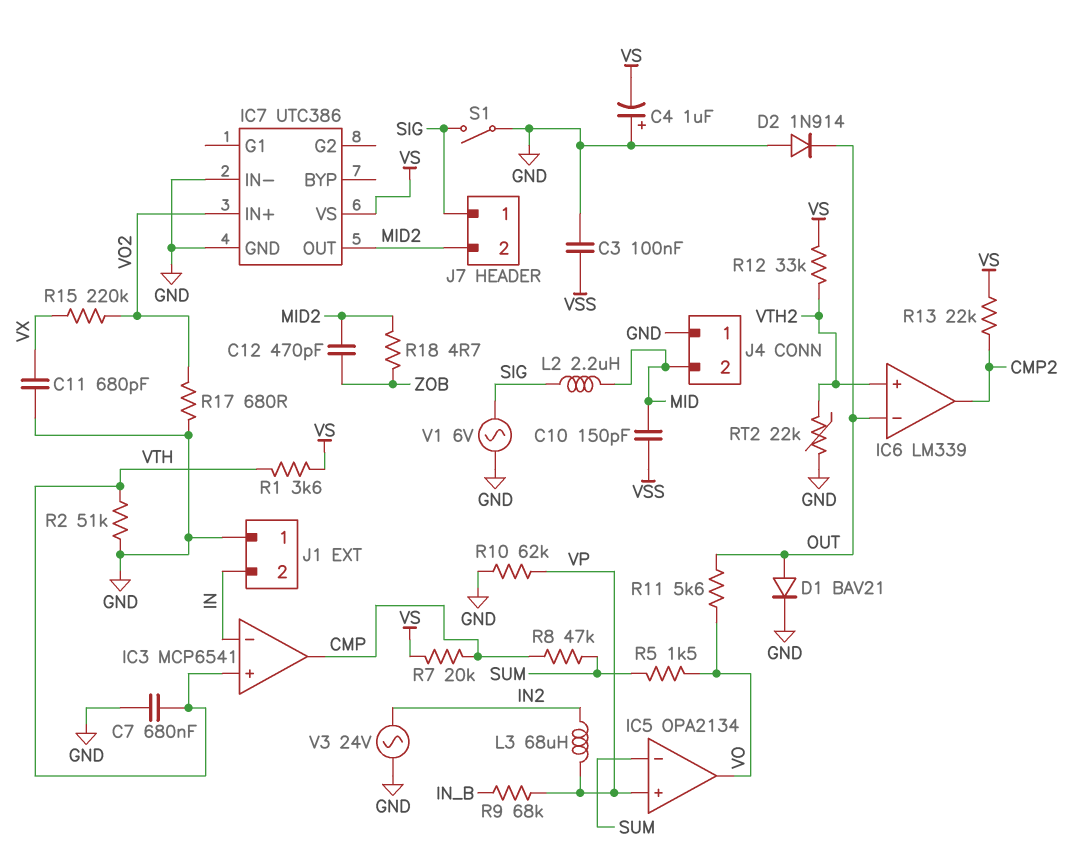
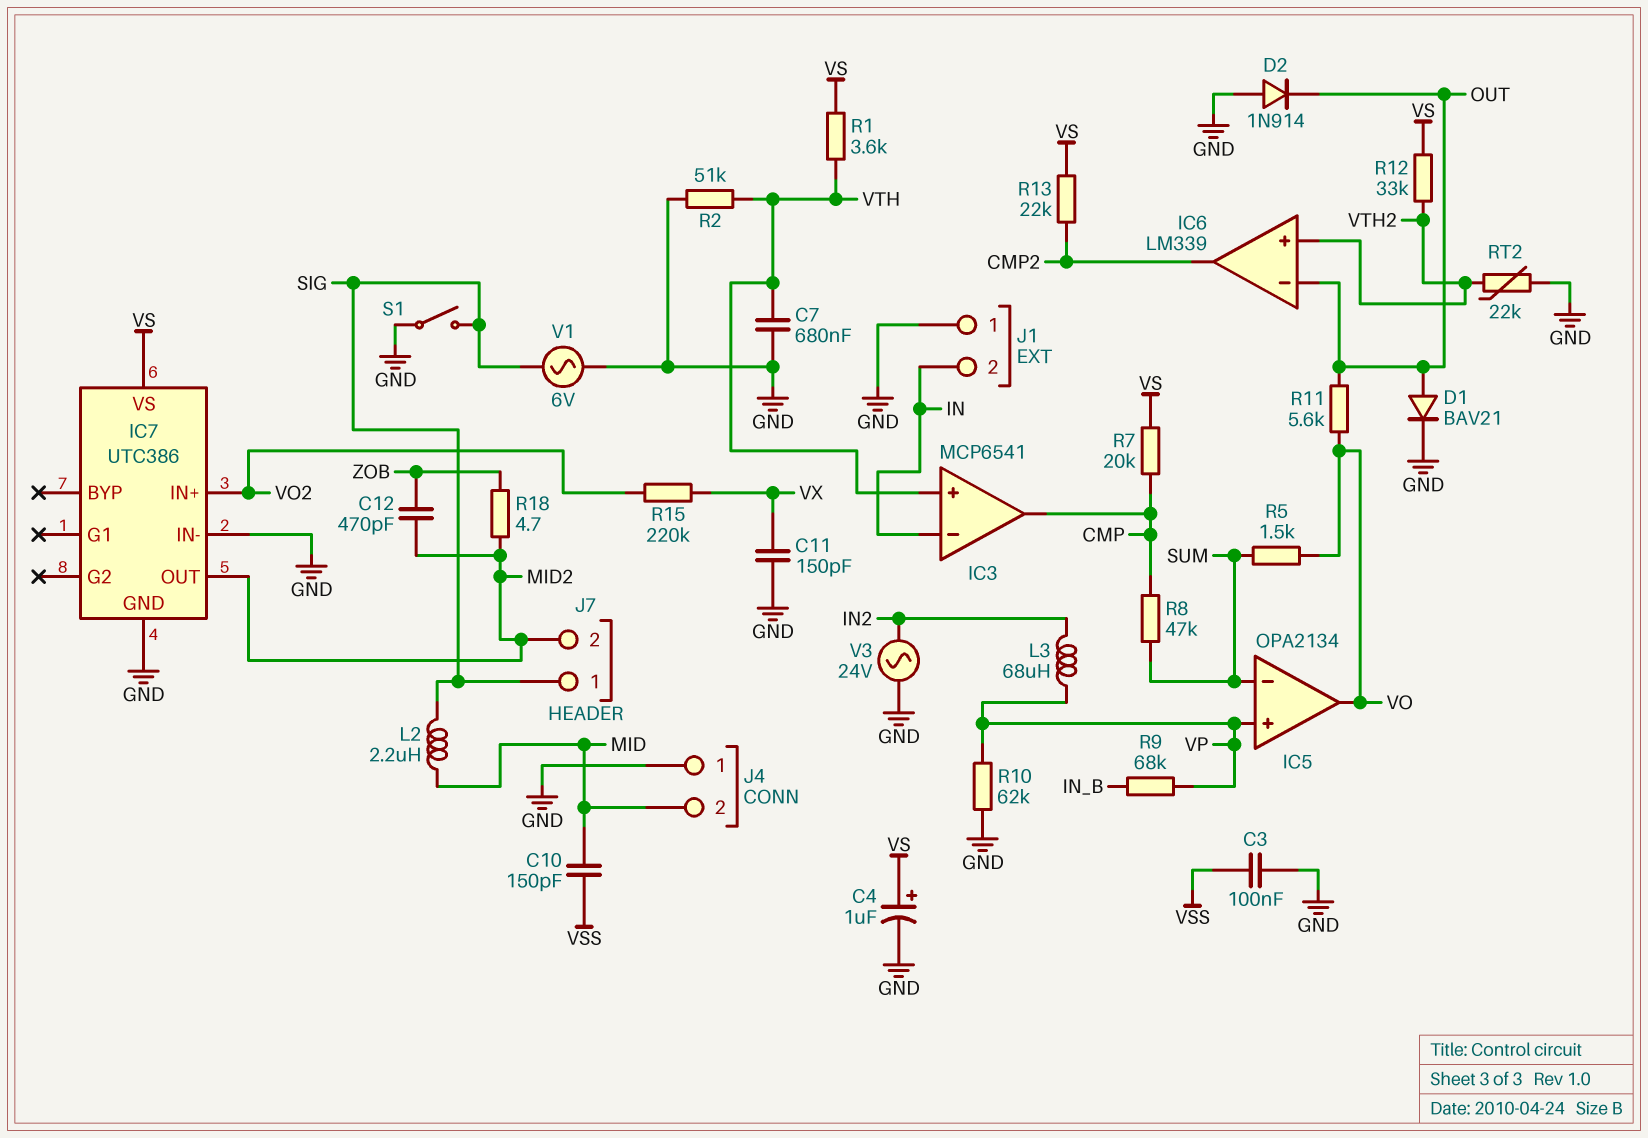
C4: 1uF (plus GND, minus VS) -> 1uF (plus VS, minus GND)
C11: 680pF (GND, VX) -> 150pF (GND, VX)
R17: 680 (GND, VO2) -> none

